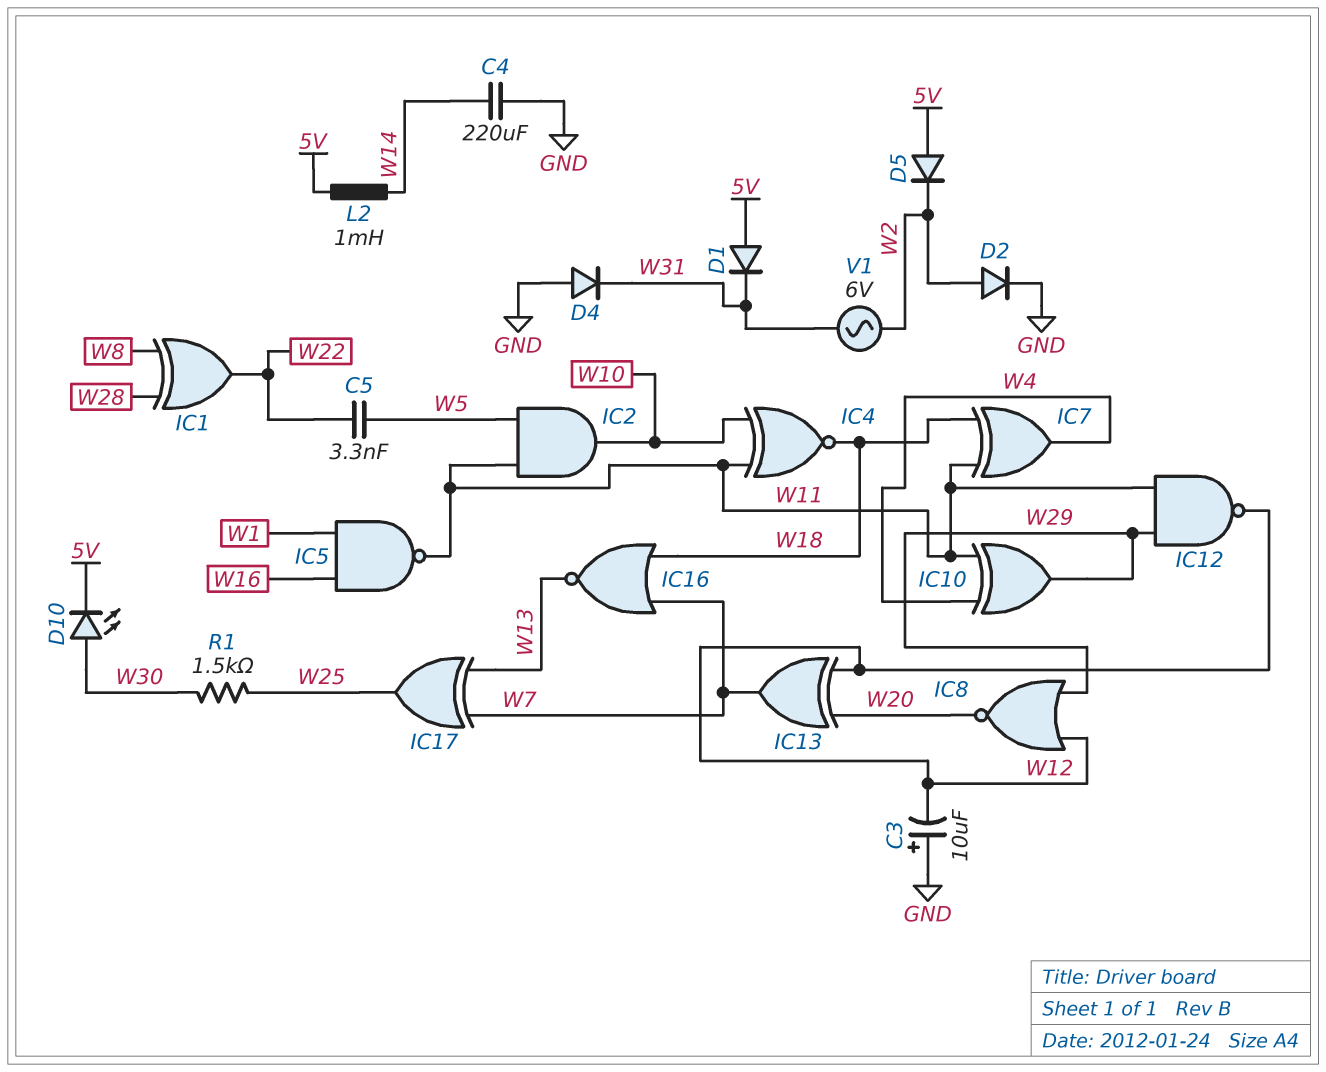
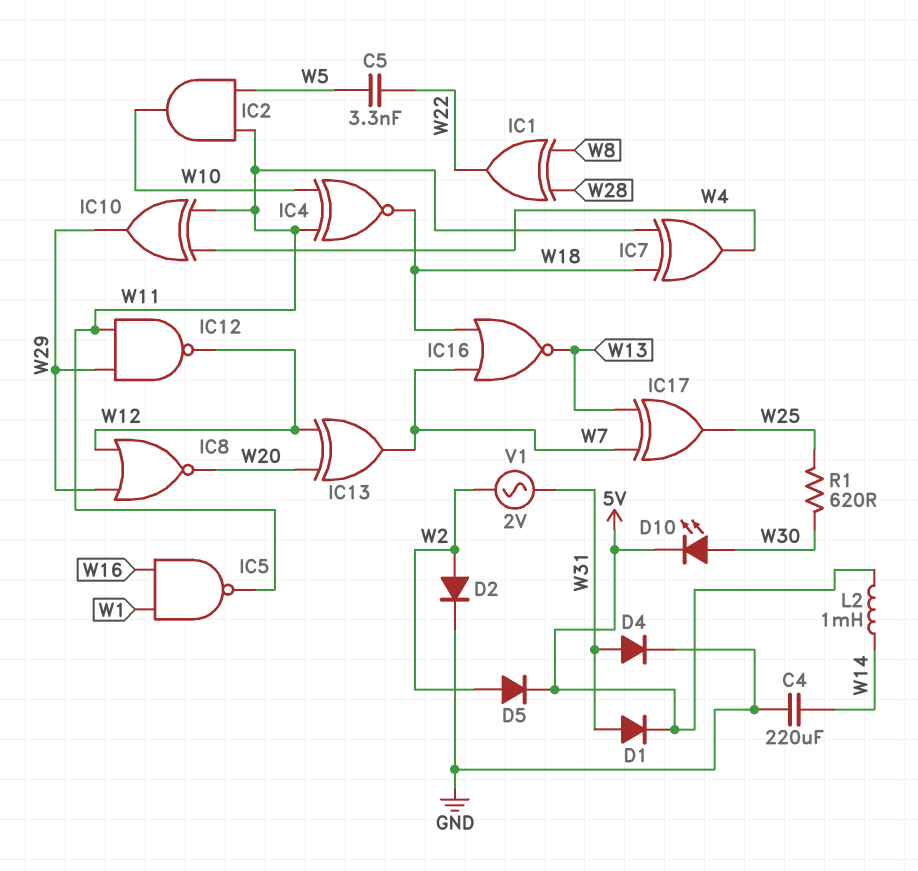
C3: 10uF (plus GND, minus W12) -> none
D1: diode (A 5V, K W31) -> diode (A W31, K 5V)
D4: diode (A GND, K W31) -> diode (A W31, K GND)
D5: diode (A 5V, K W2) -> diode (A W2, K 5V)
R1: 1.5k (W25, W30) -> 620 (W25, W30)
V1: AC 6V (W2, W31) -> AC 2V (W2, W31)

